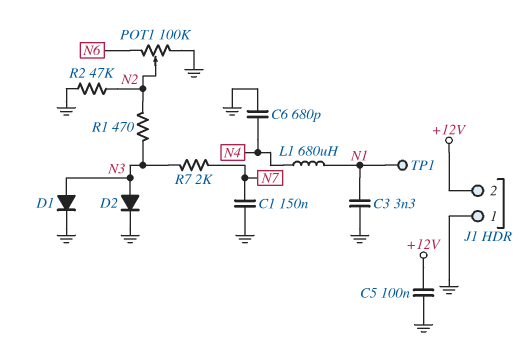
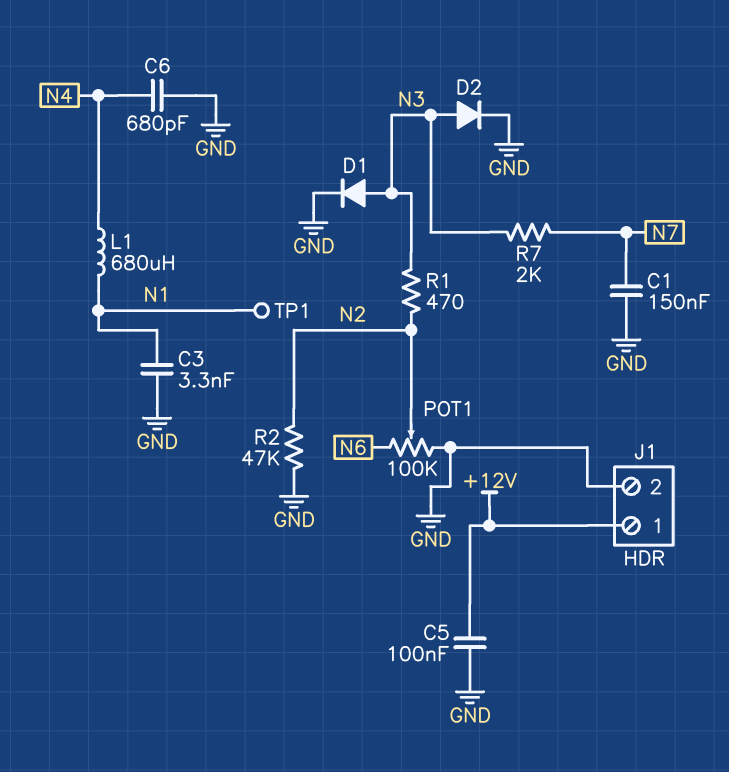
J1 pin 1: GND -> +12V
J1 pin 2: +12V -> GND

